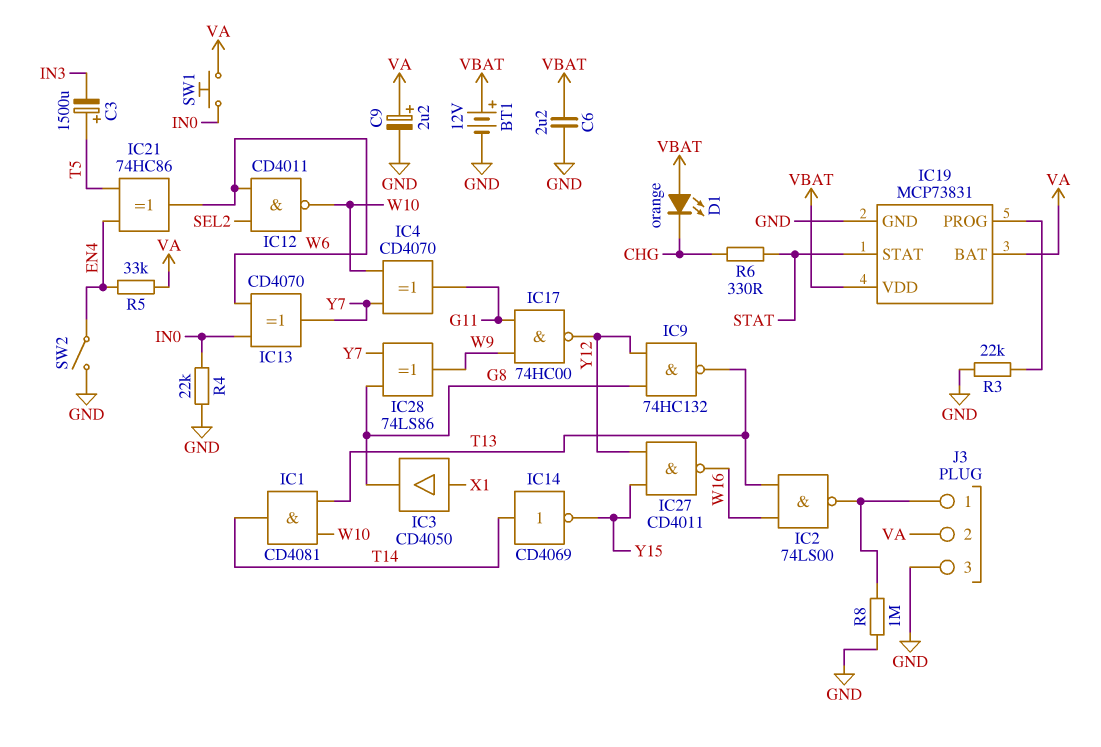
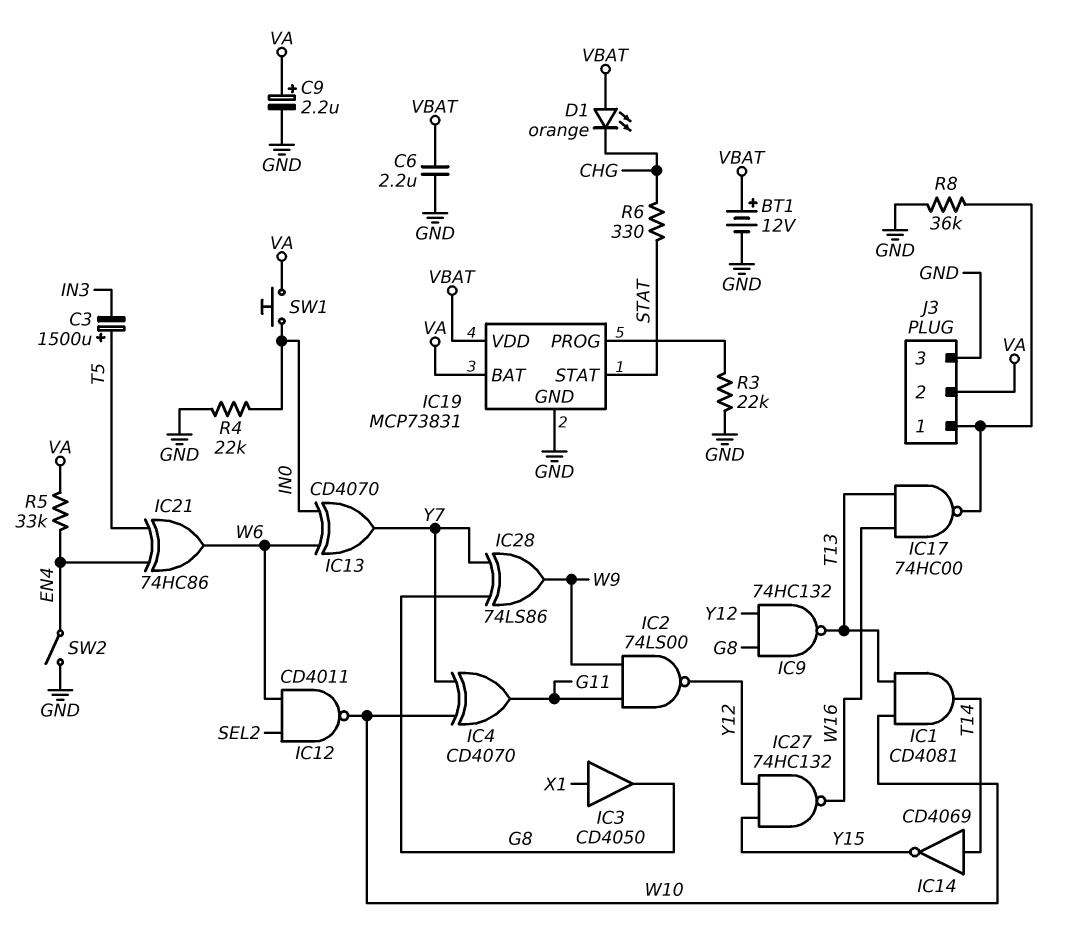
IC2: NAND 74LS00 (in T13, in W16, out J3/1) -> NAND 74LS00 (in G11, in W9, out Y12)
IC17: NAND 74HC00 (in G11, in W9, out Y12) -> NAND 74HC00 (in T13, in W16, out J3/1)
IC27: NAND CD4011 (in Y12, in Y15, out W16) -> NAND 74HC132 (in Y12, in Y15, out W16)
R8: 1M (GND, J3/1) -> 36k (GND, J3/1)

